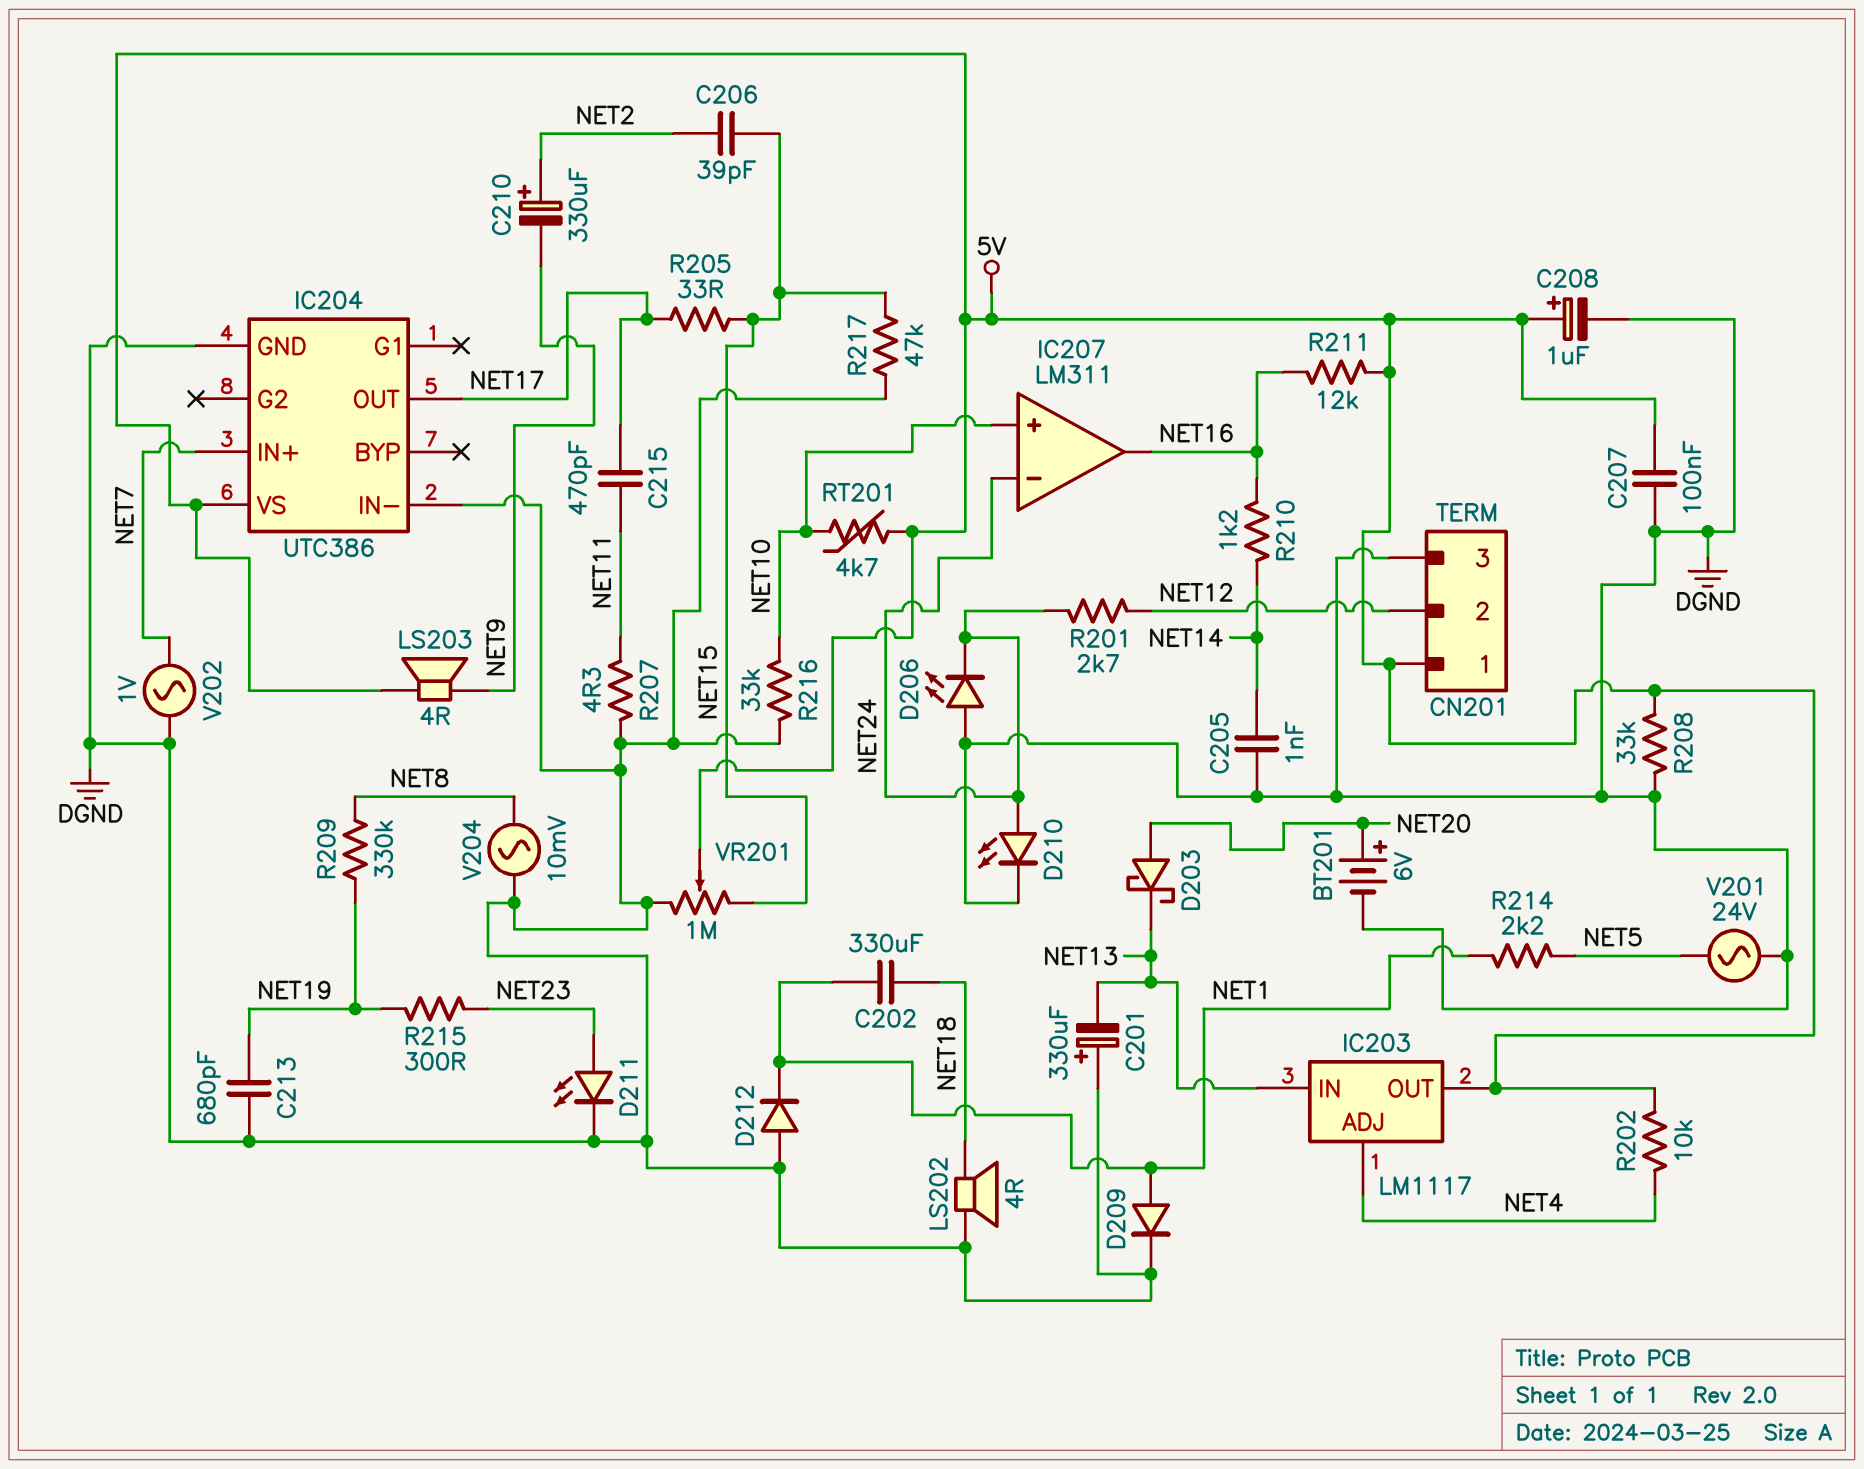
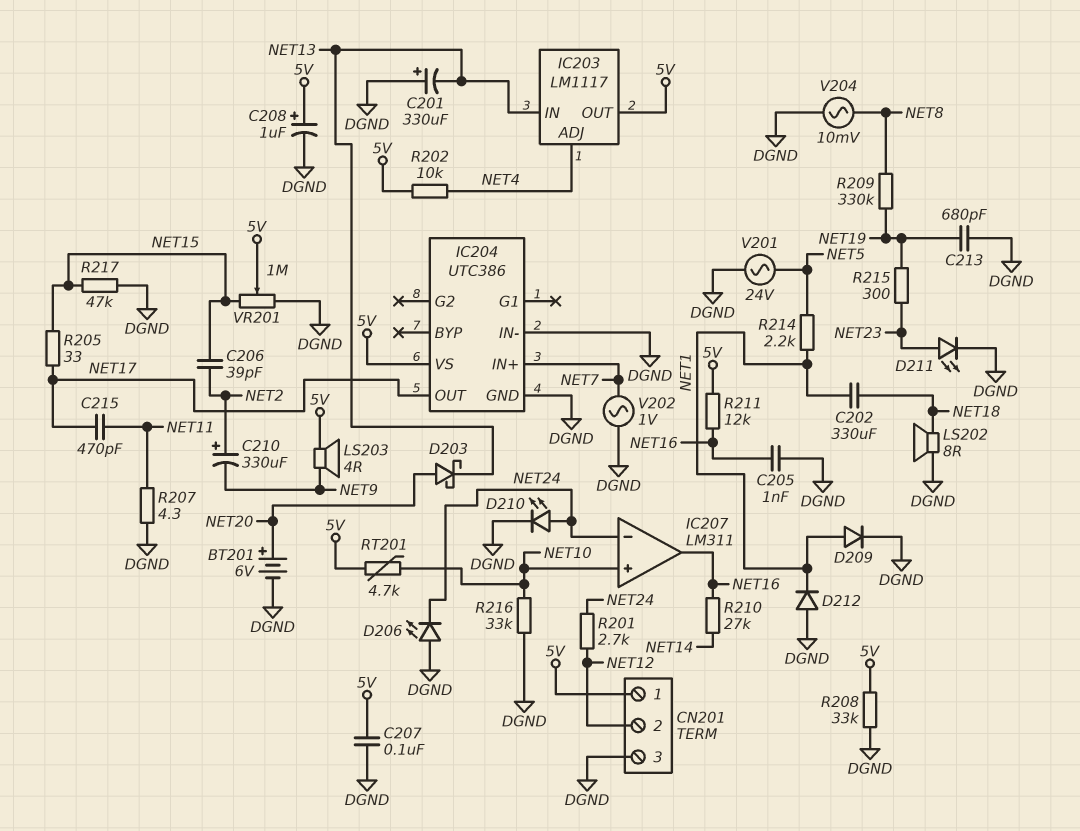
C205: 1nF (DGND, NET14) -> 1nF (DGND, NET16)
LS202: speaker 4R (DGND, NET18) -> speaker 8R (DGND, NET18)
R210: 1.2k (NET14, NET16) -> 27k (NET14, NET16)

